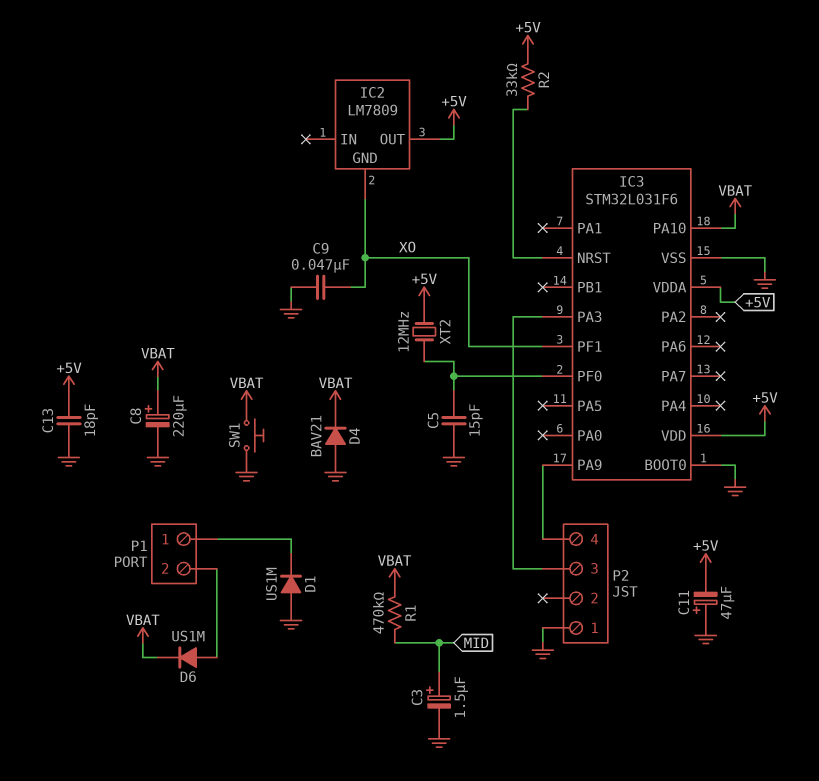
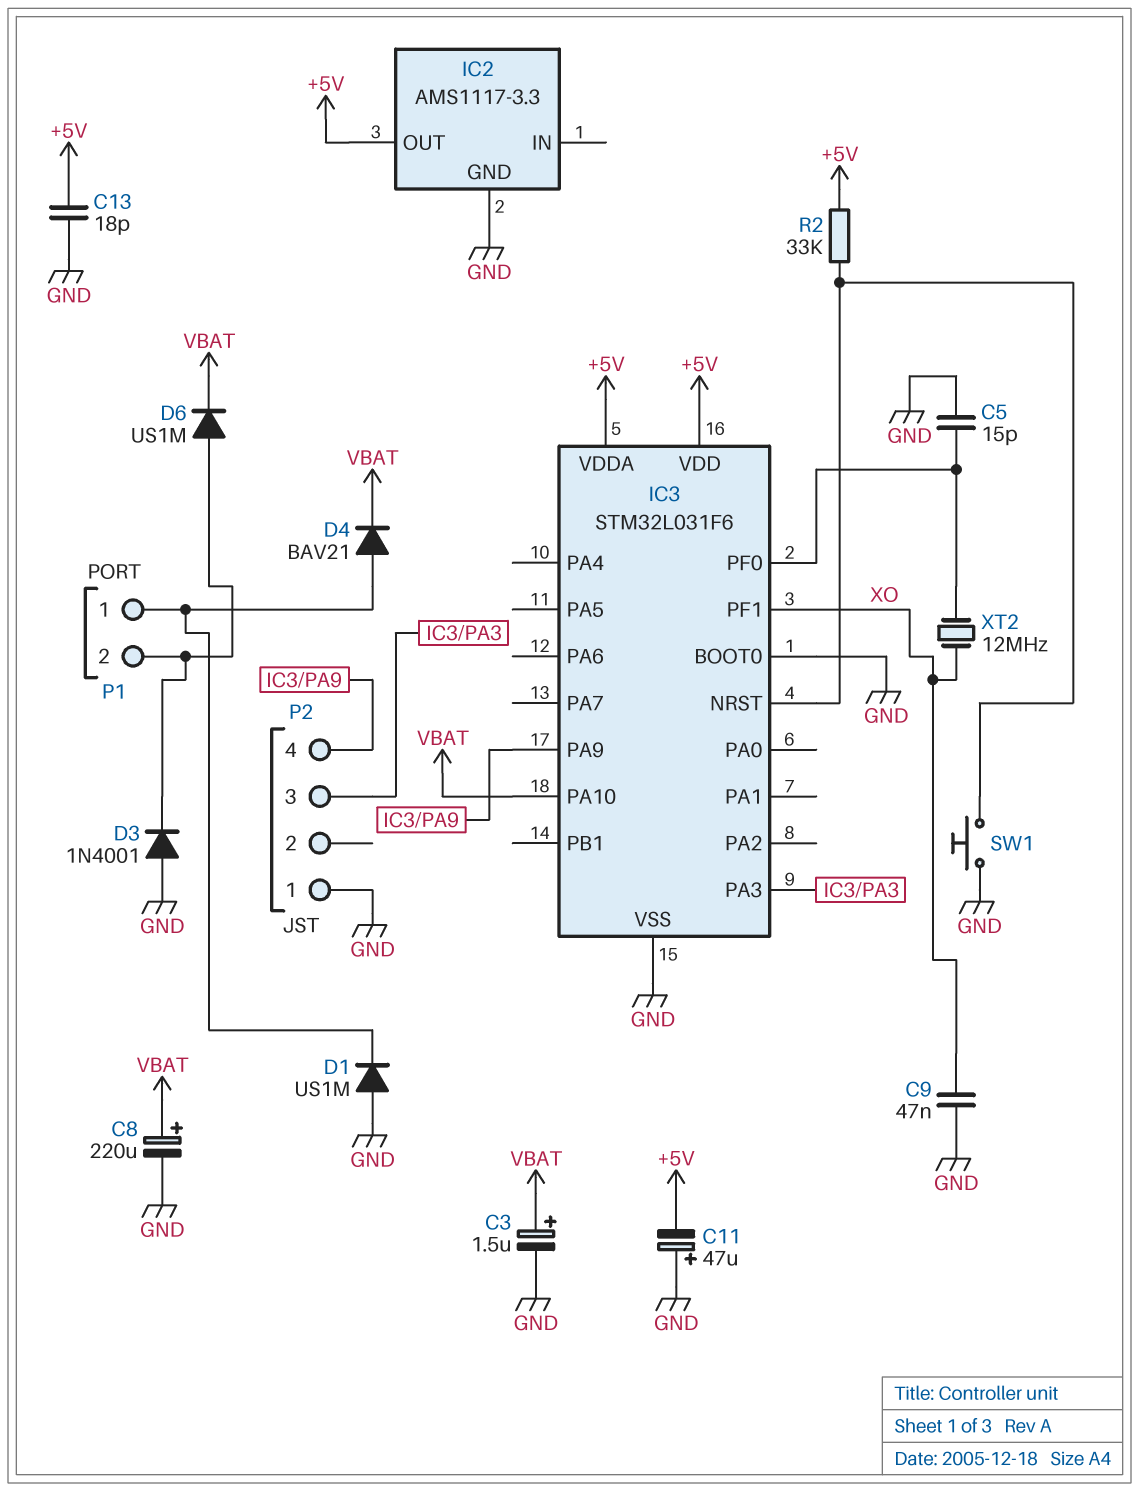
C3: 1.5uF (plus MID, minus GND) -> 1.5uF (plus VBAT, minus GND)
D3: none -> diode 1N4001 (A GND, K P1/2)
D4: diode BAV21 (A GND, K VBAT) -> diode BAV21 (A P1/1, K VBAT)
IC2: LM7809 -> AMS1117-3.3
IC2 pin GND: XO -> GND
R1: 470k (MID, VBAT) -> none
SW1: button (GND, VBAT) -> button (GND, IC3/NRST)
XT2: 12MHz (+5V, IC3/PF0) -> 12MHz (IC3/PF0, XO)

